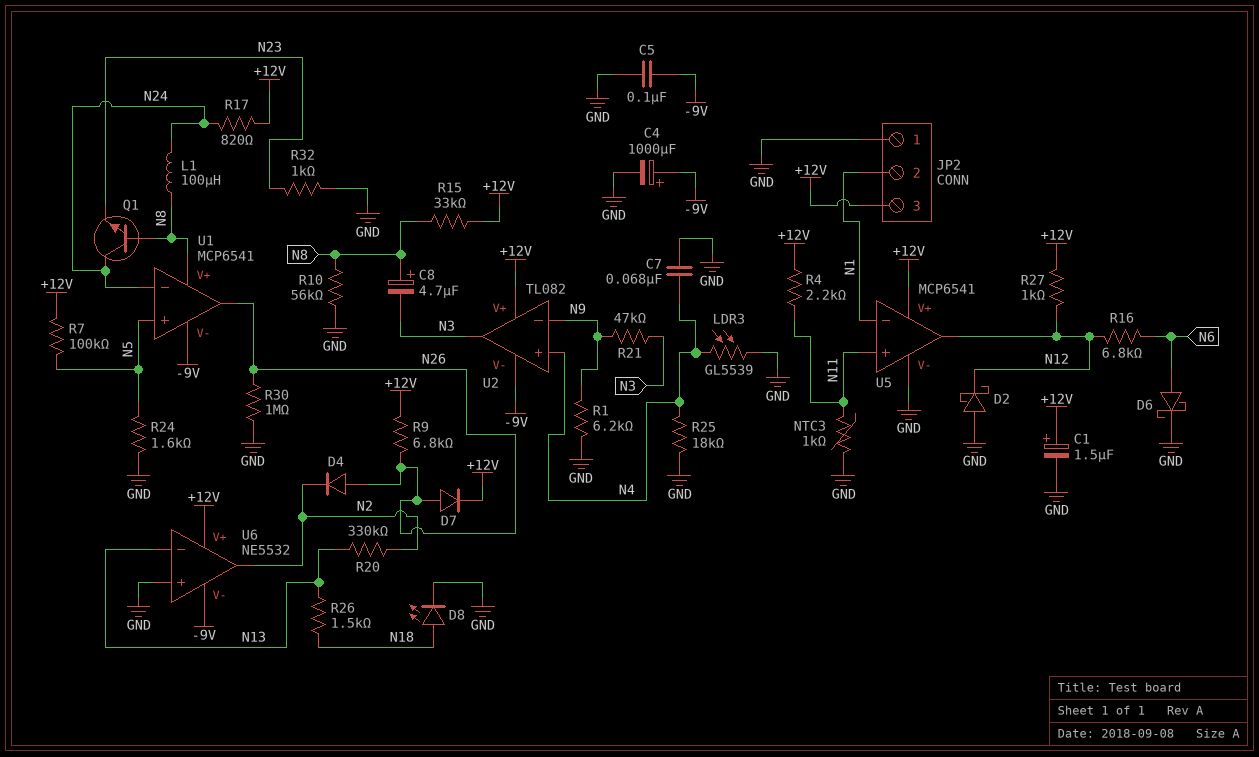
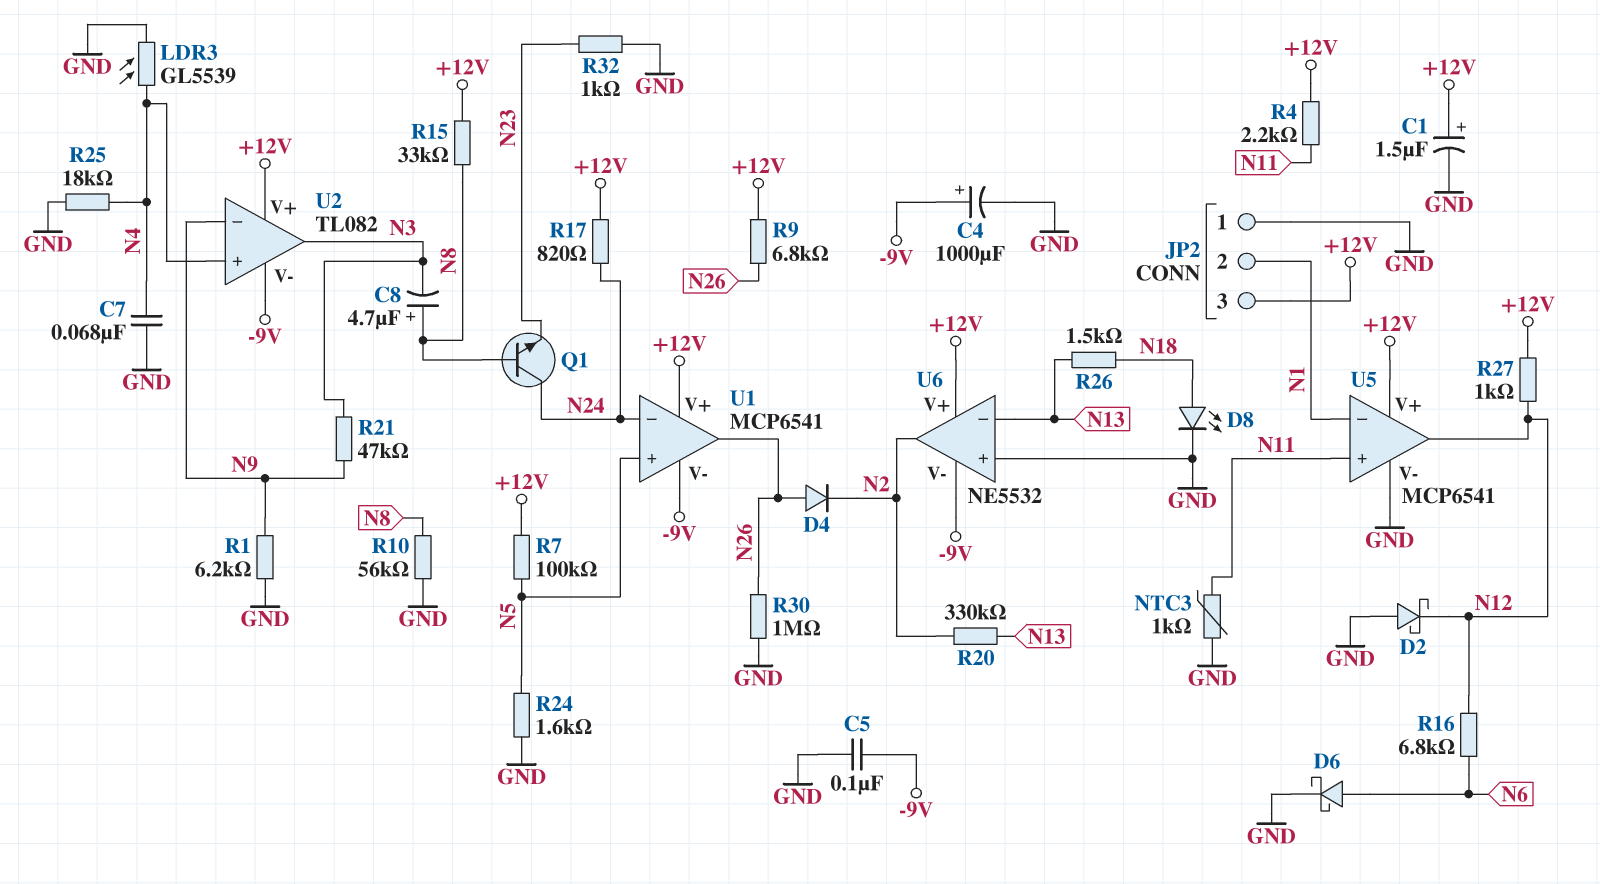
D7: diode (A N26, K +12V) -> none
L1: 100uH (N8, N24) -> none
U1 pin V+: N8 -> +12V

